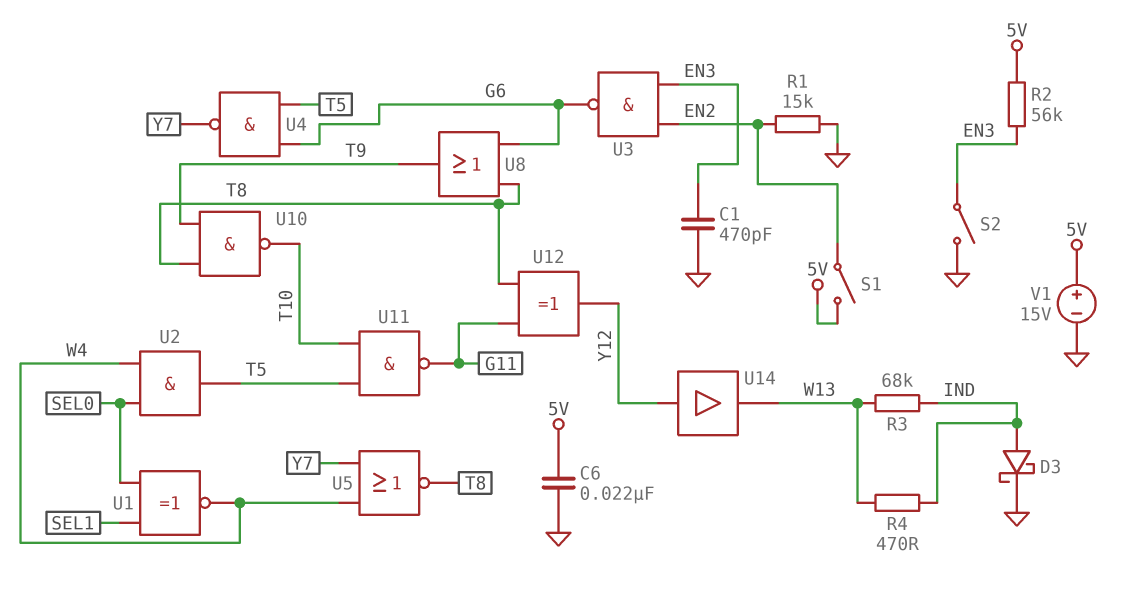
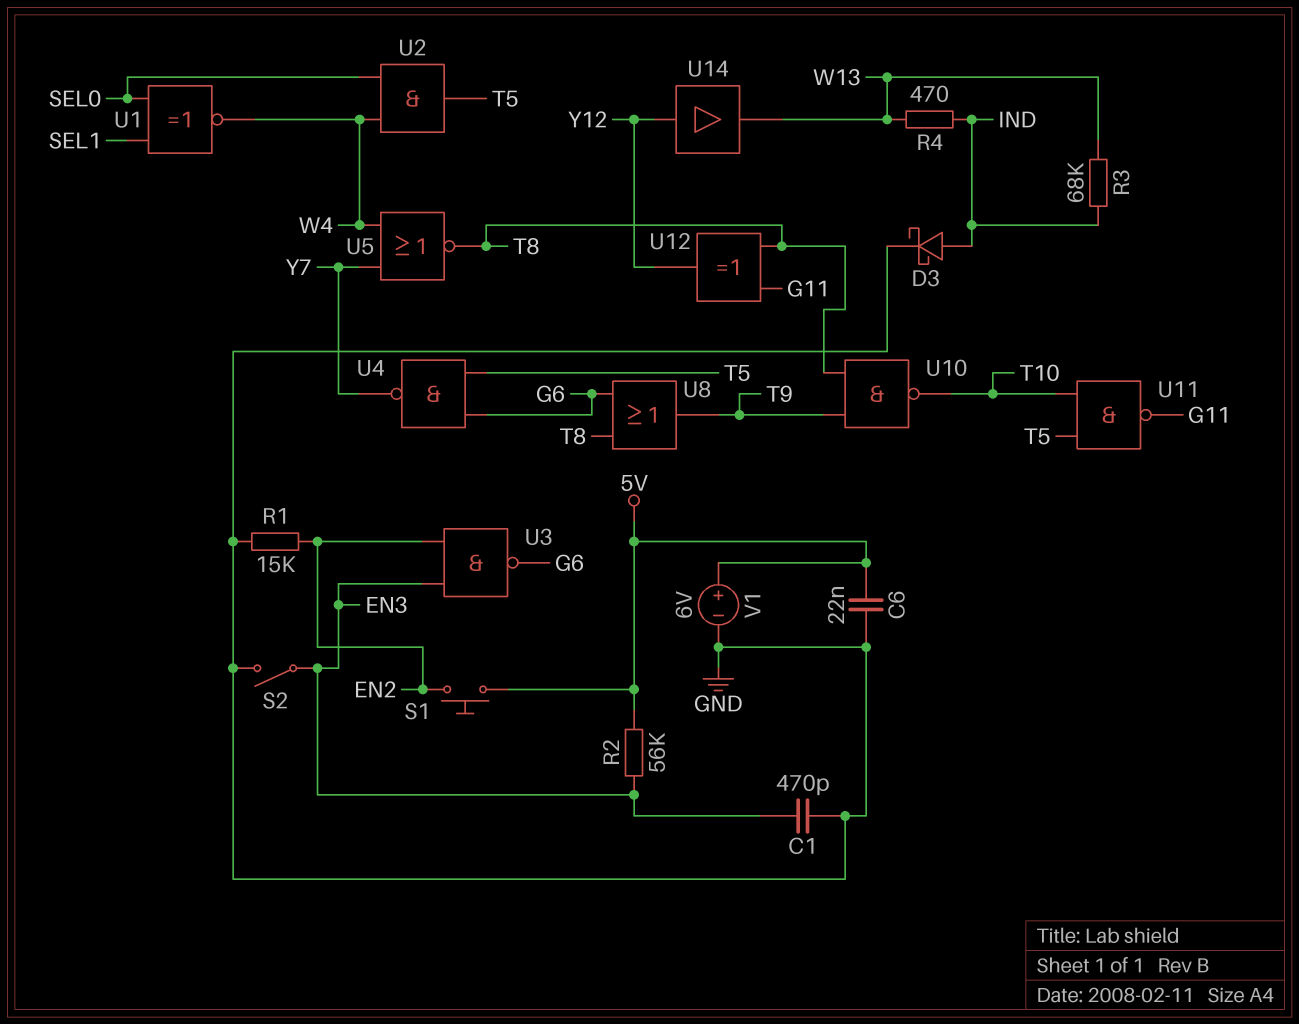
S1: switch (5V, EN2) -> button (5V, EN2)
V1: 15V (plus 5V, minus GND) -> 6V (plus 5V, minus GND)

